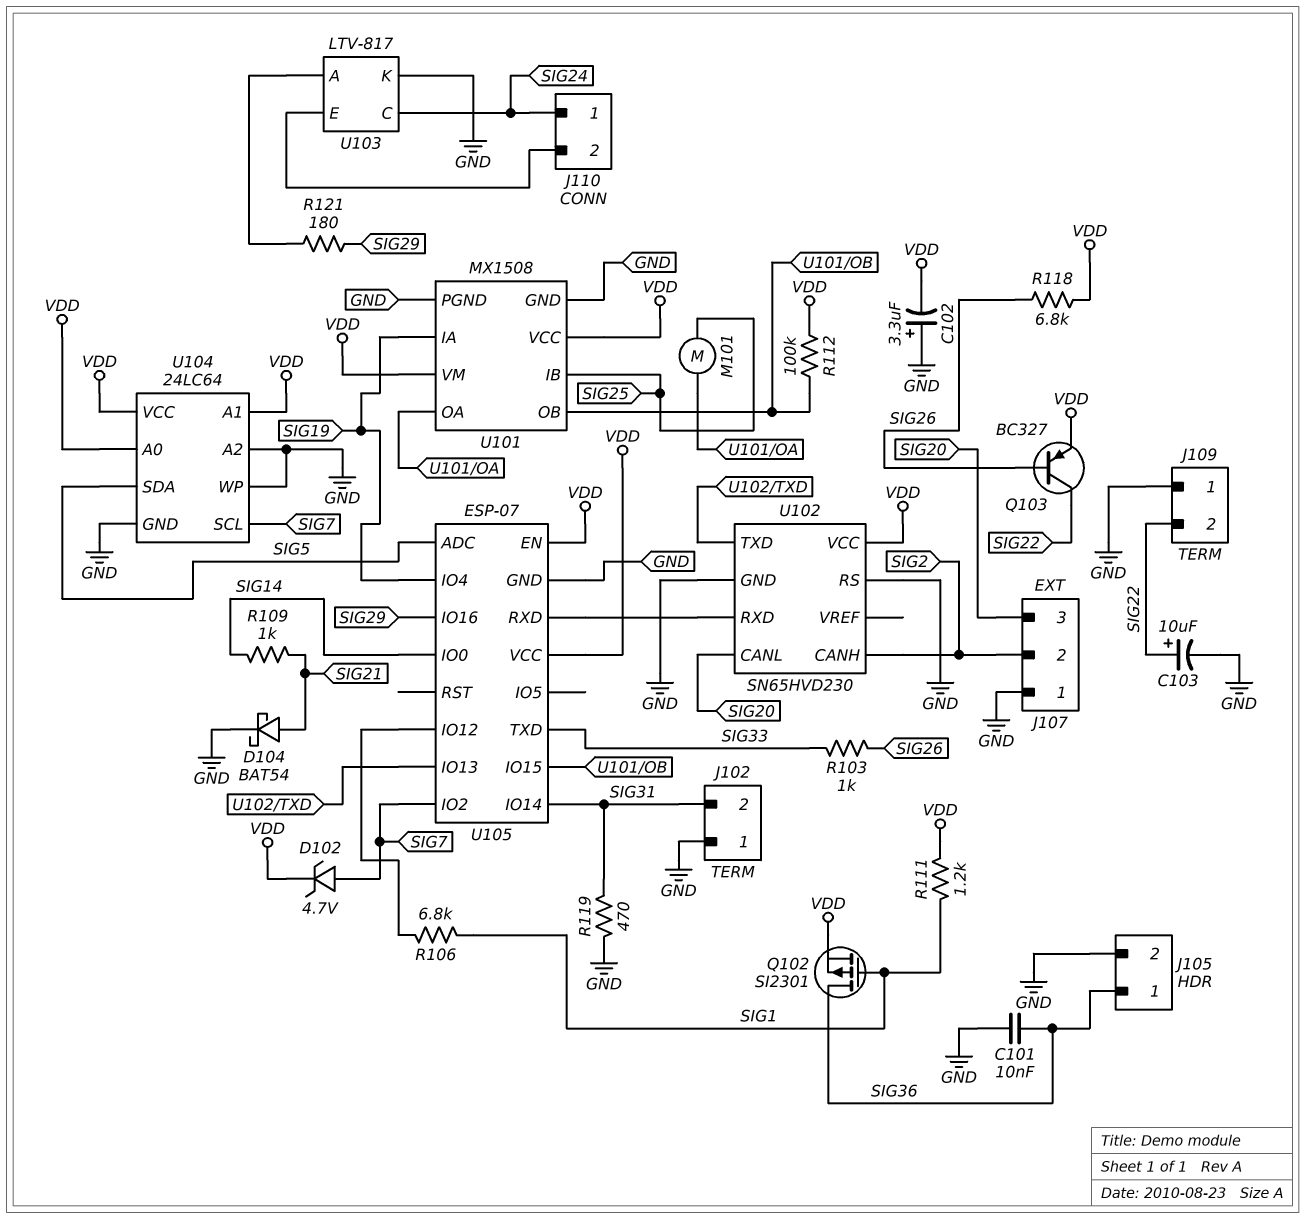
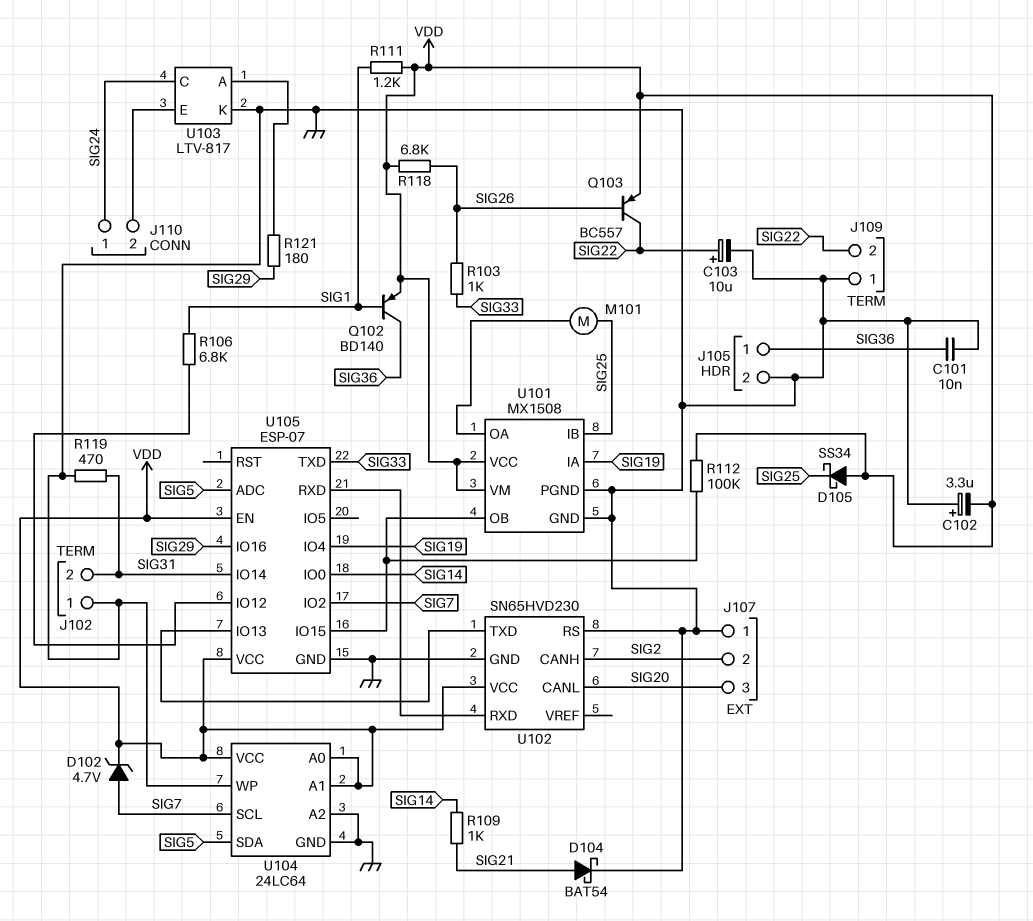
D105: none -> schottky SS34 (A VDD, K SIG25)
Q102: PMOS SI2301 (G SIG1, D SIG36, S VDD) -> PNP BD140 (B SIG1, C SIG36, E VDD)
Q103: PNP BC327 (B SIG26, C SIG22, E VDD) -> PNP BC557 (B SIG26, C SIG22, E VDD)

